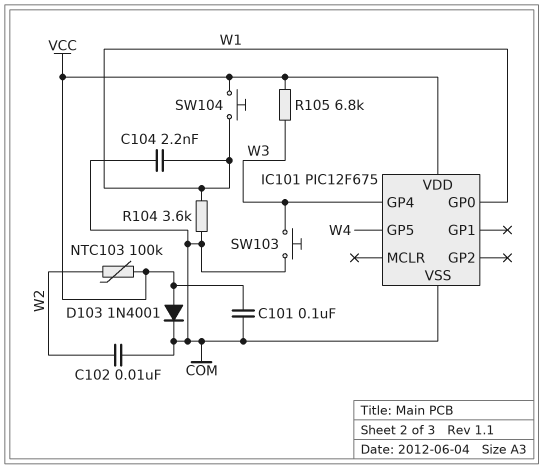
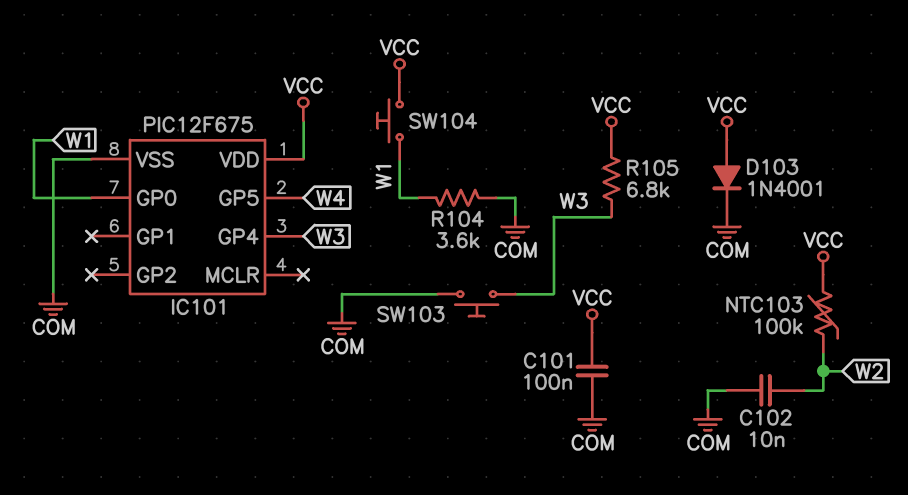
C104: 2.2nF (COM, W1) -> none

